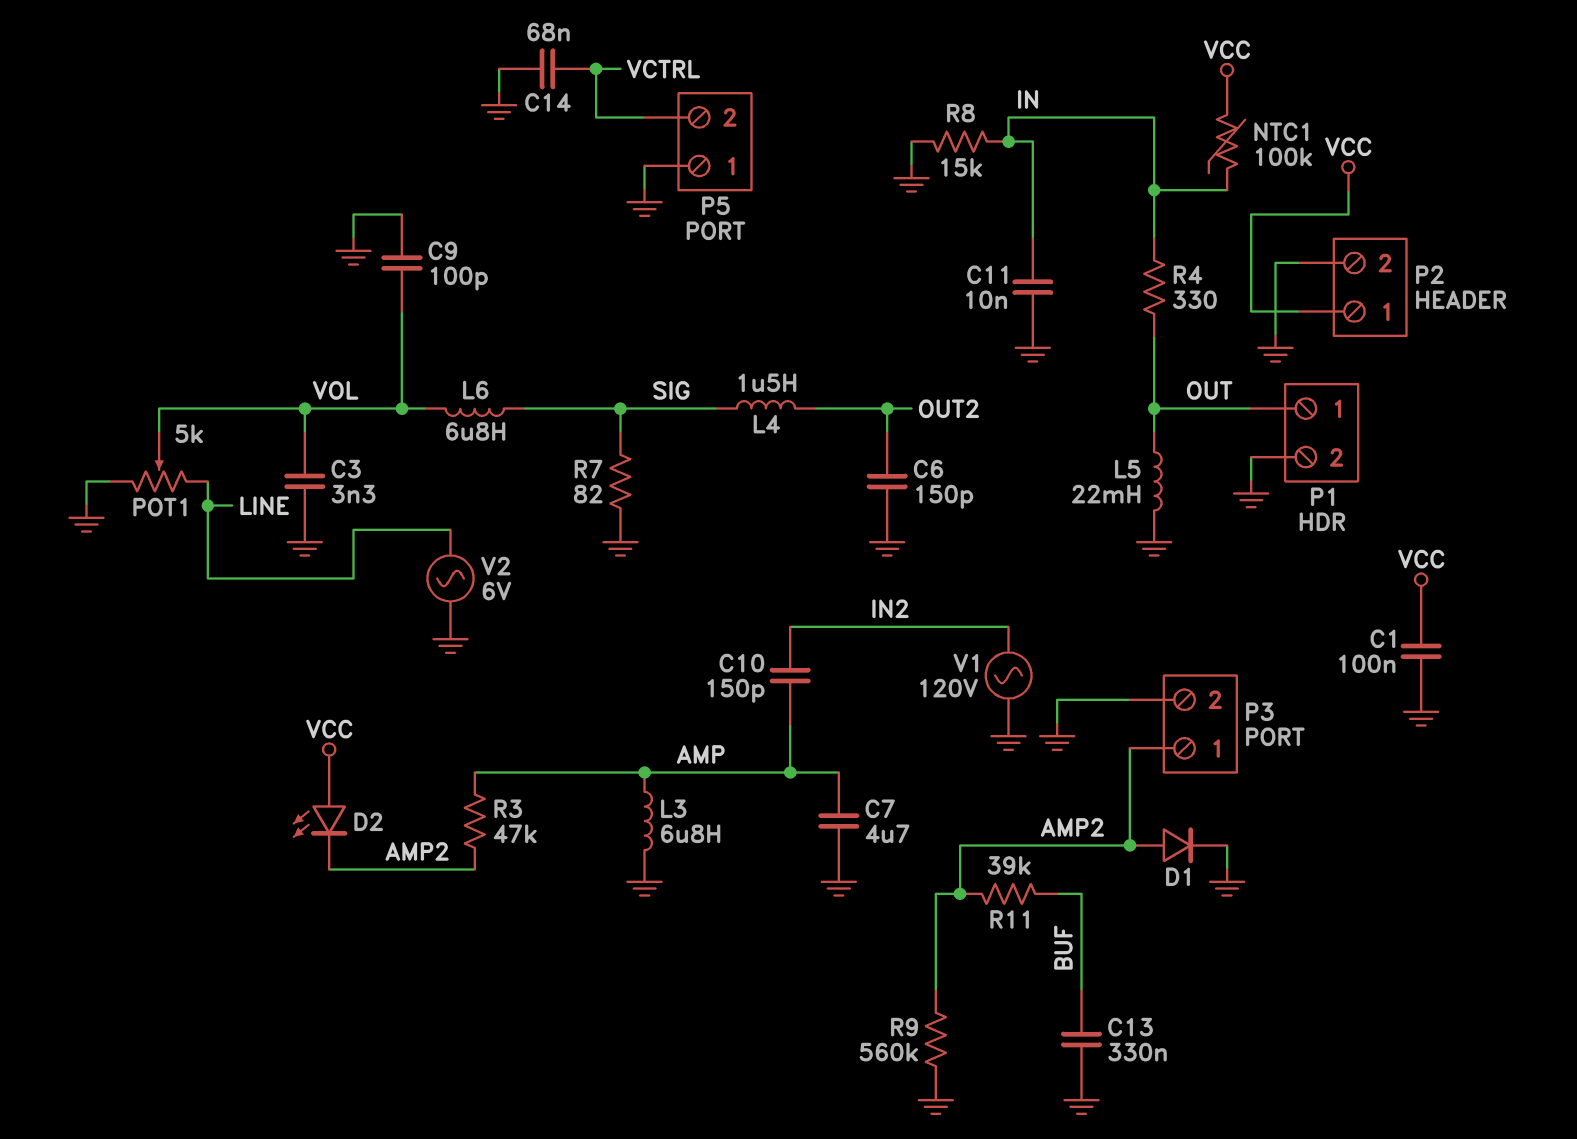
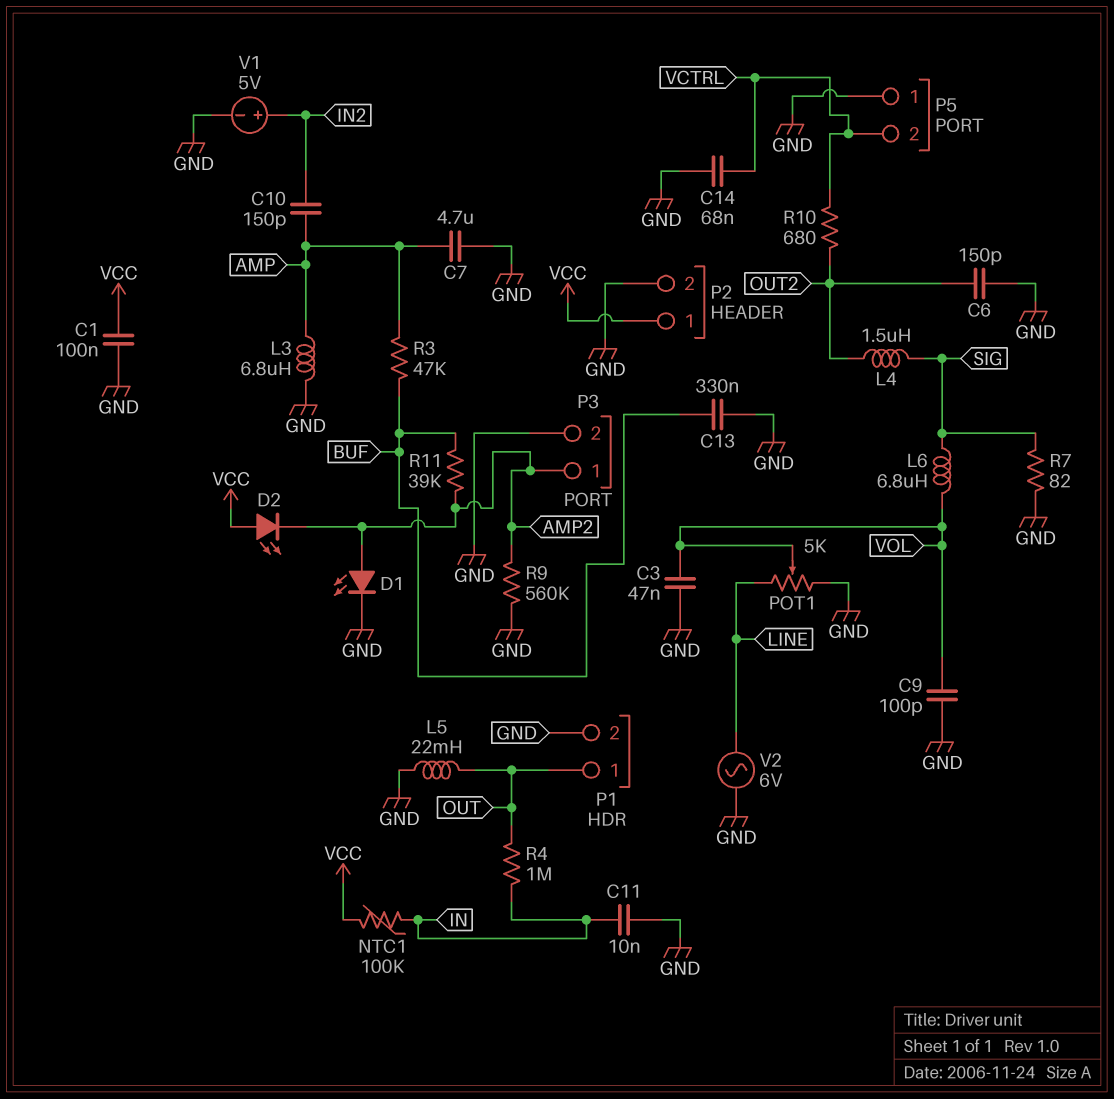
C3: 3.3nF (GND, VOL) -> 47nF (GND, VOL)
D1: diode (A AMP2, K GND) -> LED (A AMP2, K GND)
R3: 47k (AMP, AMP2) -> 47k (AMP, BUF)
R4: 330 (IN, OUT) -> 1M (IN, OUT)
R8: 15k (GND, IN) -> none
R10: none -> 680 (OUT2, VCTRL)
V1: AC 120V (GND, IN2) -> 5V (plus IN2, minus GND)

